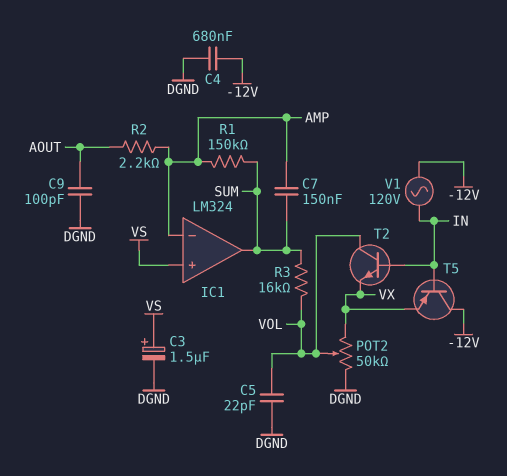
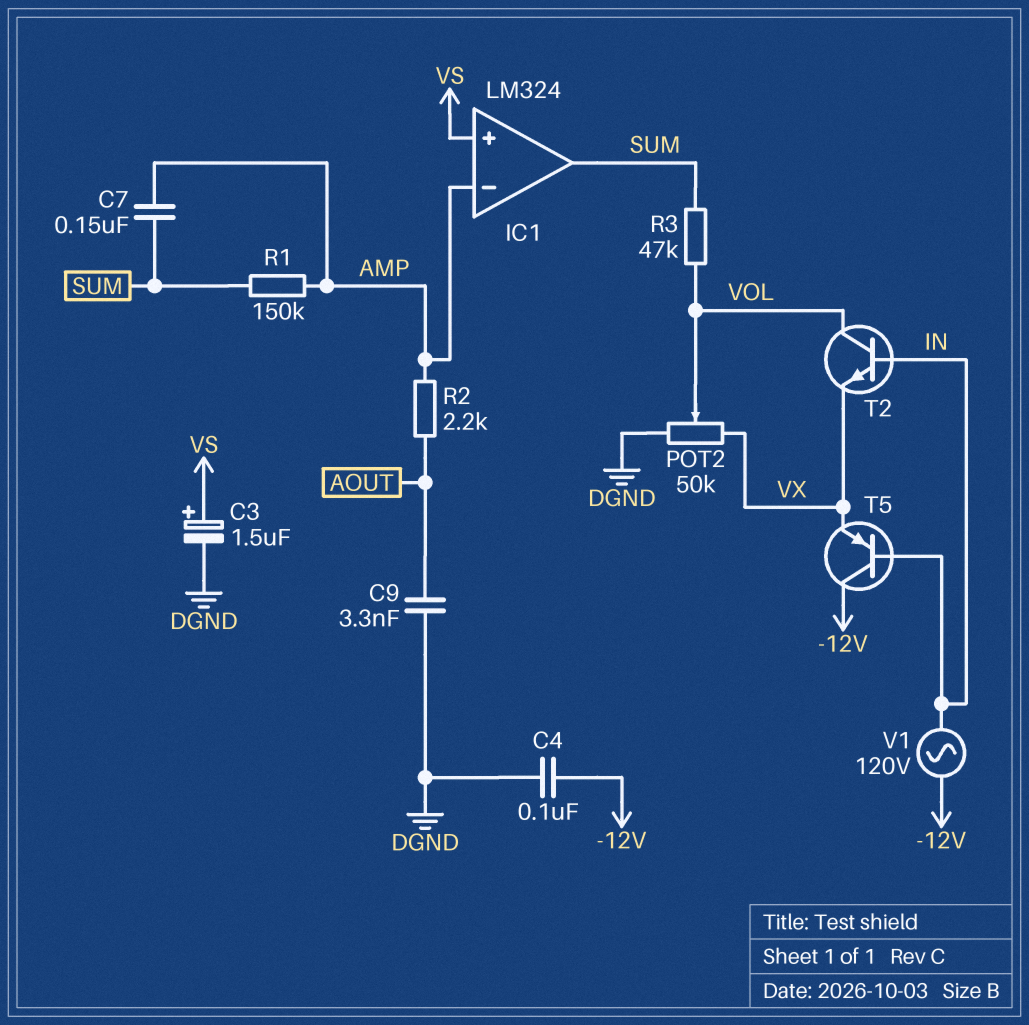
C4: 680nF (-12V, DGND) -> 100nF (-12V, DGND)
C5: 22pF (DGND, VOL) -> none
C9: 100pF (AOUT, DGND) -> 3.3nF (AOUT, DGND)
R3: 16k (SUM, VOL) -> 47k (SUM, VOL)

